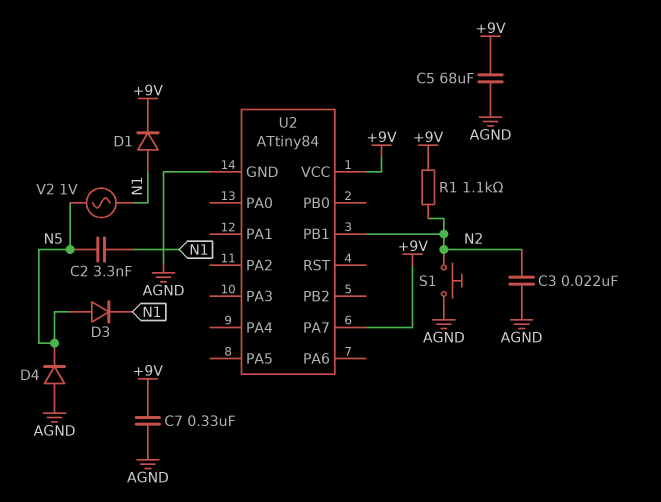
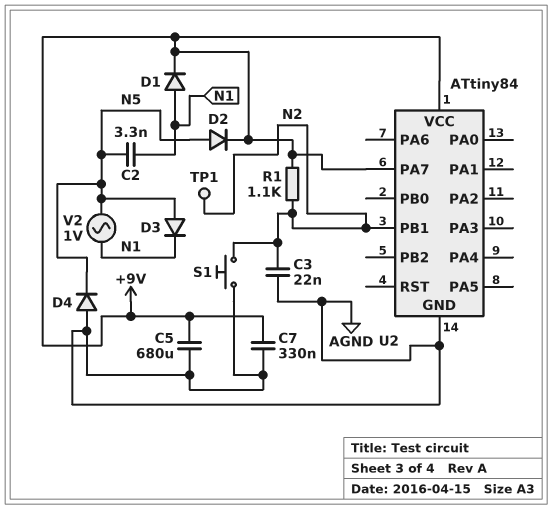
C5: 68uF (+9V, AGND) -> 680uF (+9V, AGND)
D2: none -> diode (A N5, K +9V)
TP1: none -> test point (N2)

